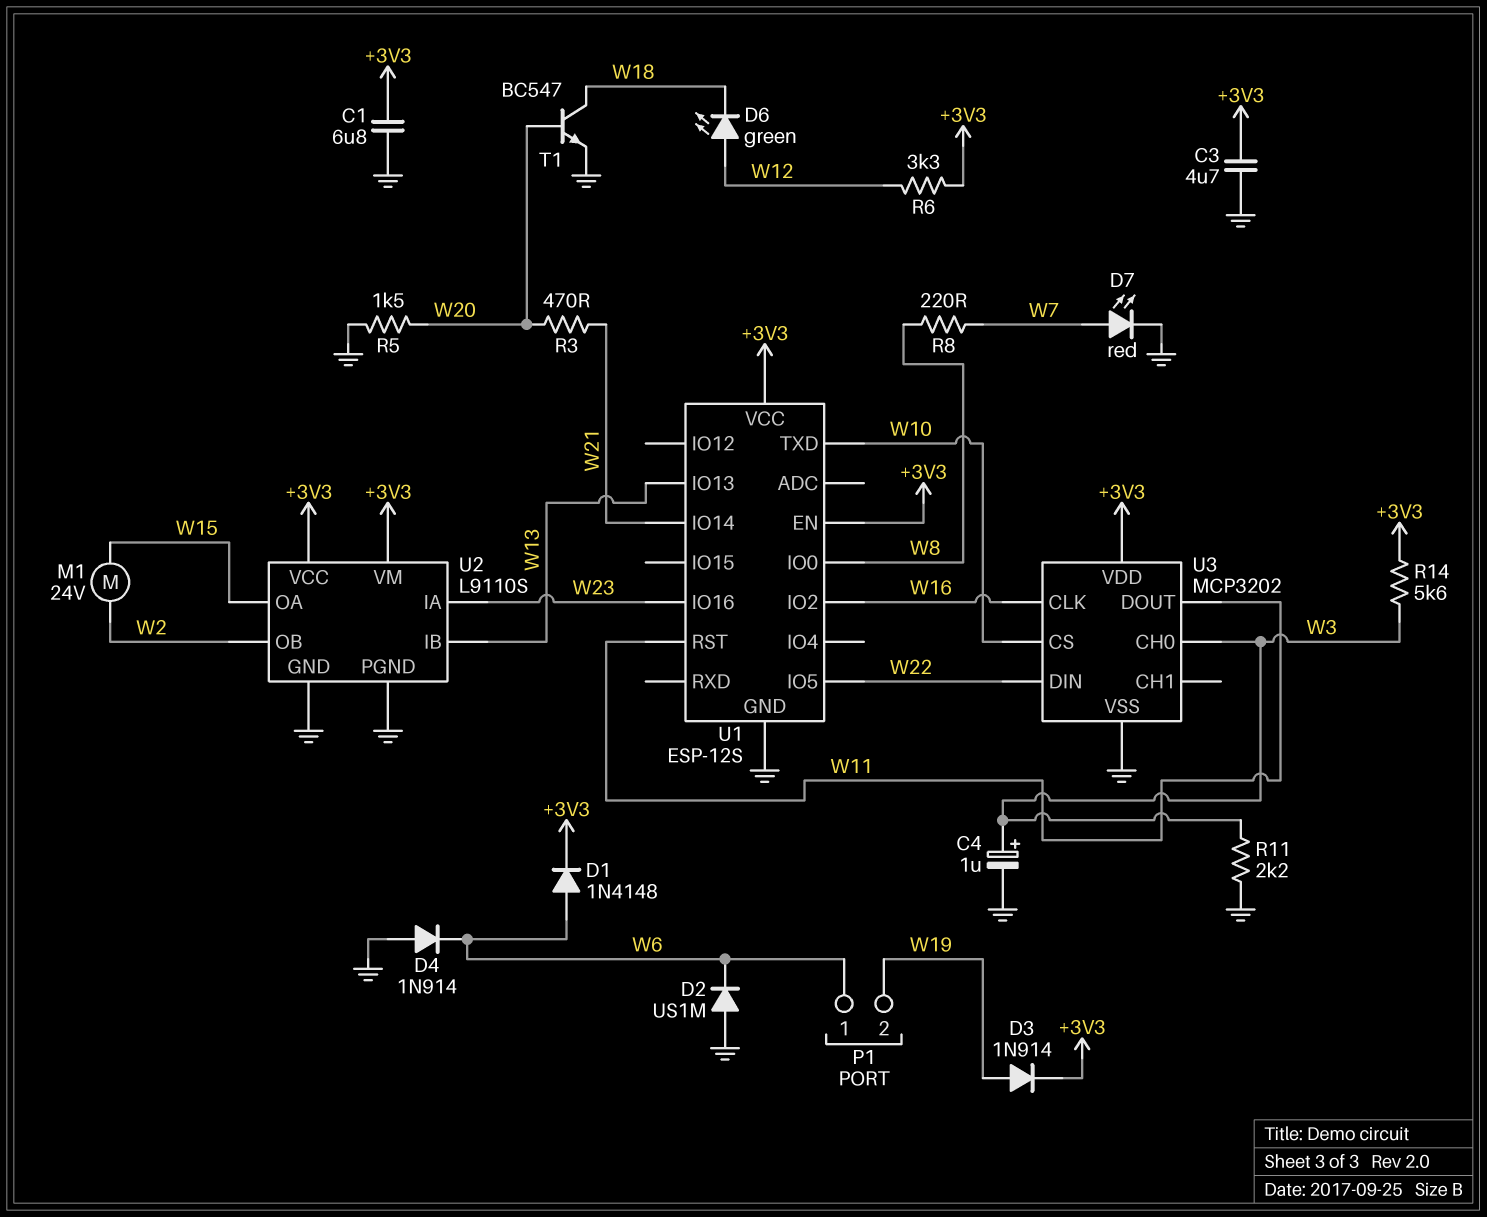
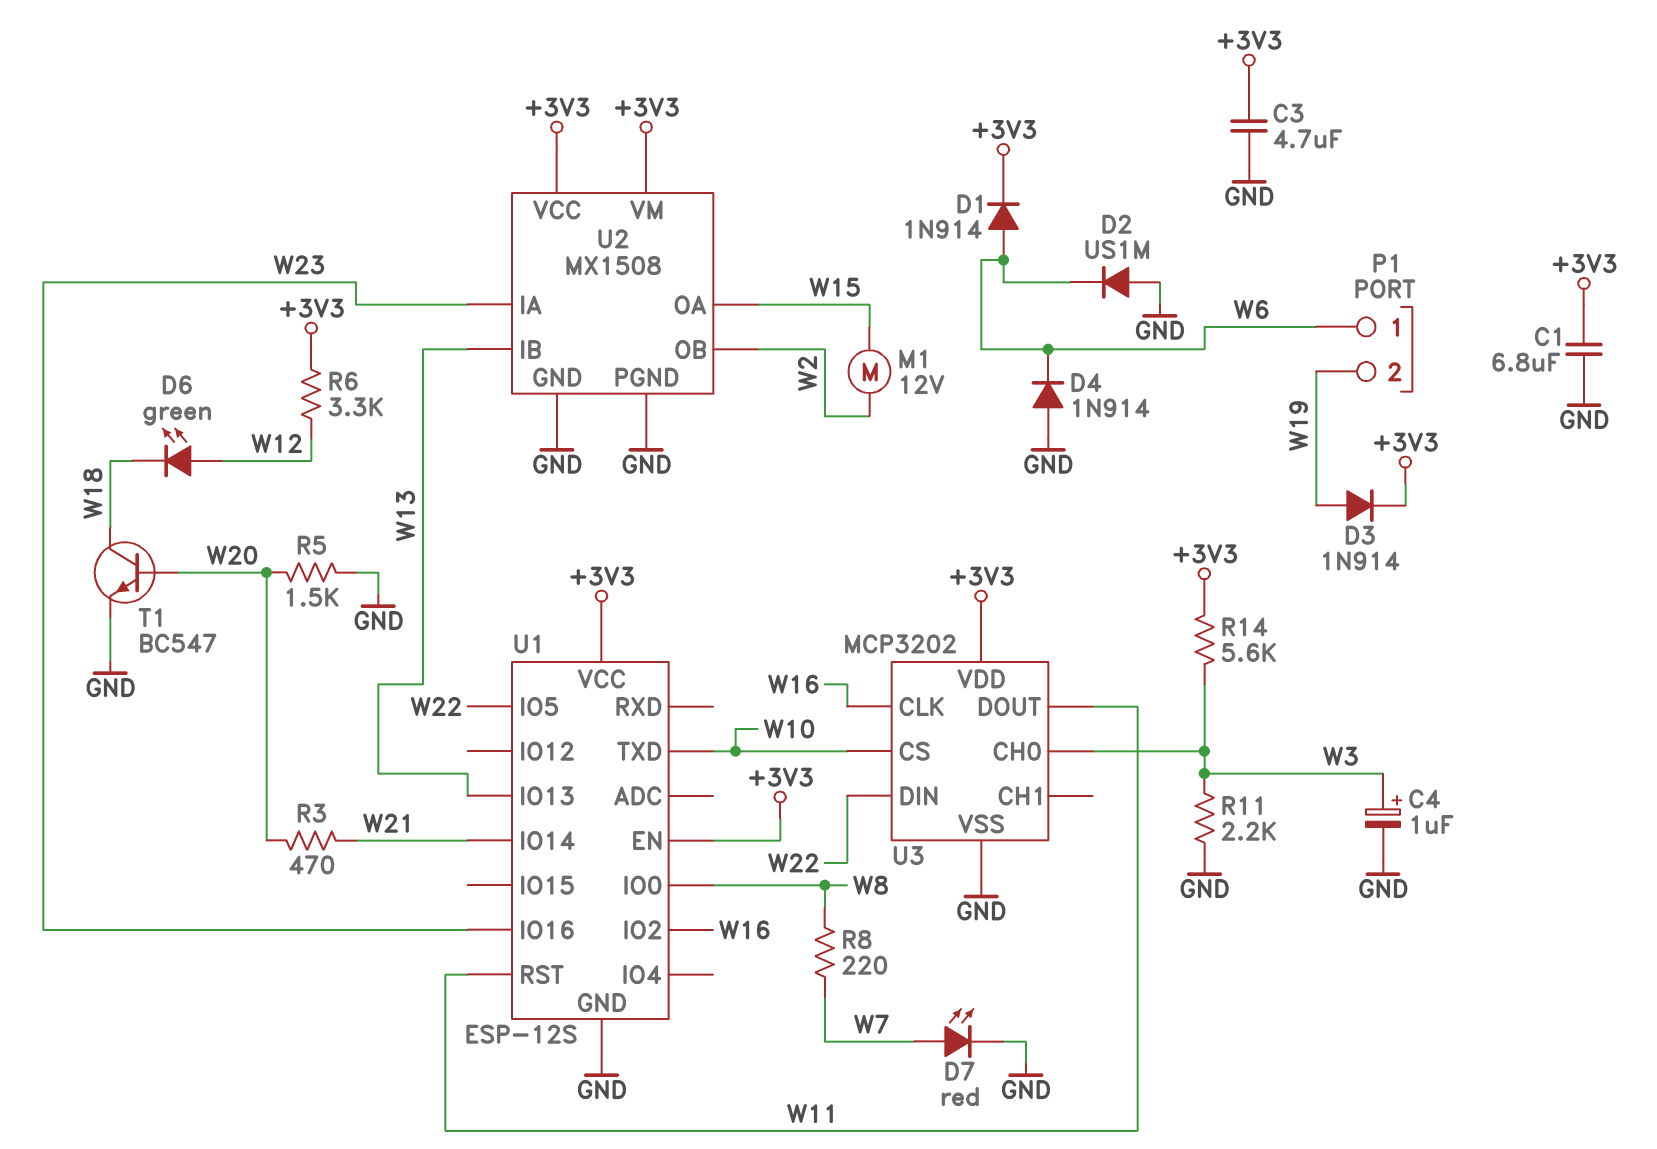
D1: diode 1N4148 (A W6, K +3V3) -> diode 1N914 (A W6, K +3V3)
M1: motor 24V (W2, W15) -> motor 12V (W2, W15)
U2: L9110S -> MX1508

